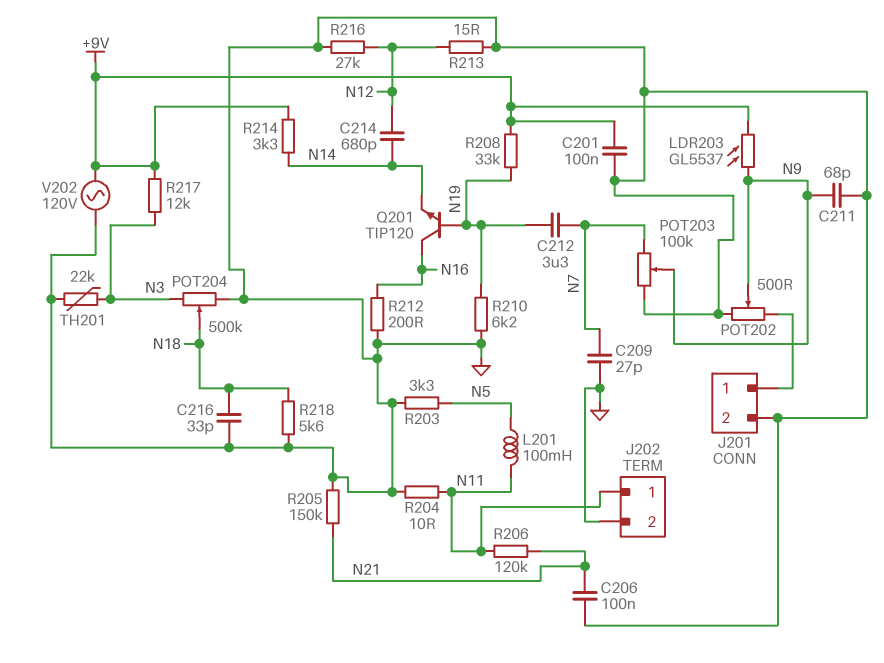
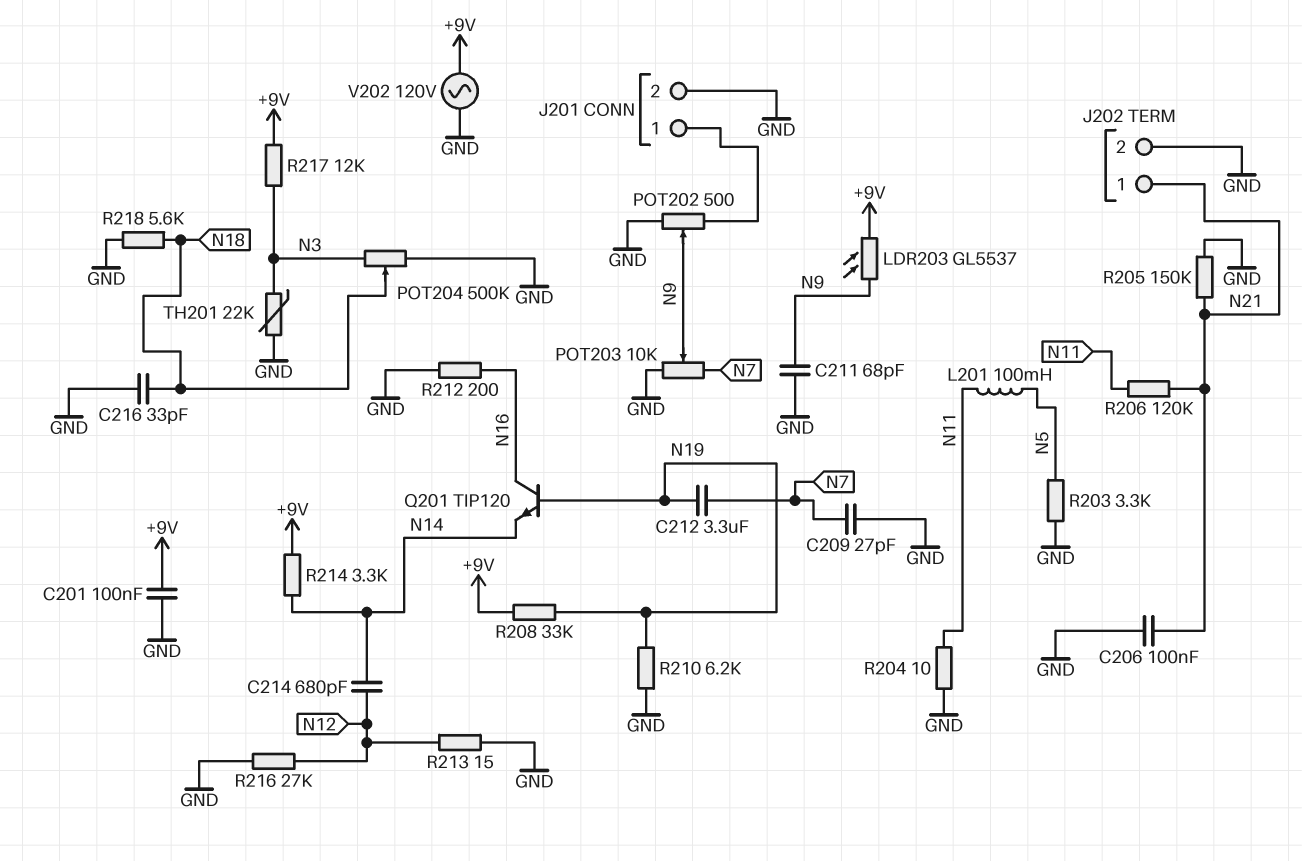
J202 pin 1: N11 -> N21
POT203: 100k (GND, N7, wiper N9) -> 10k (GND, N7, wiper N9)

